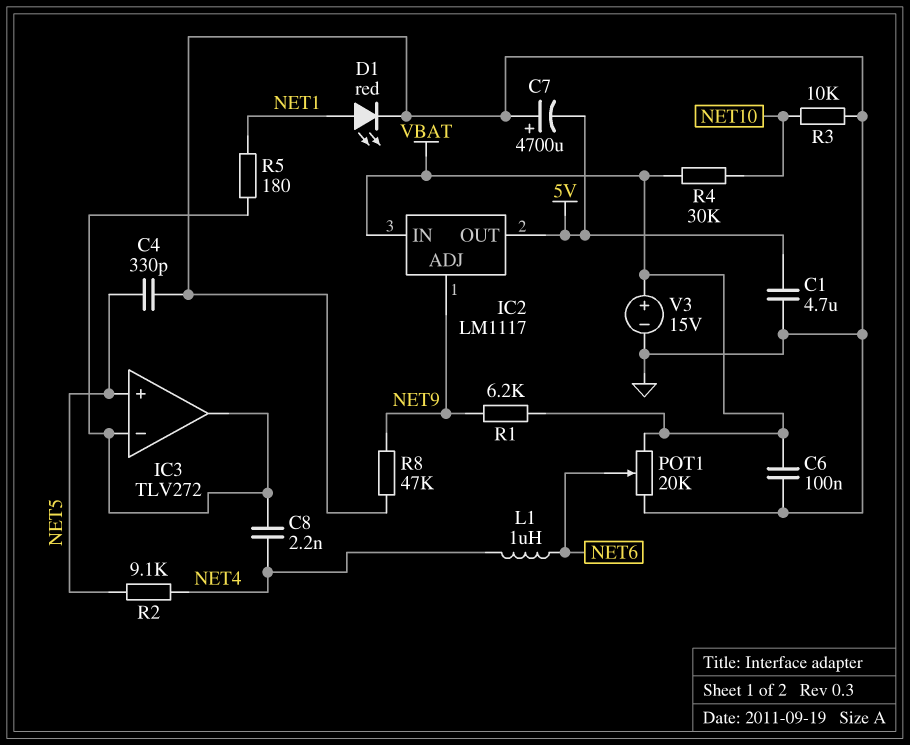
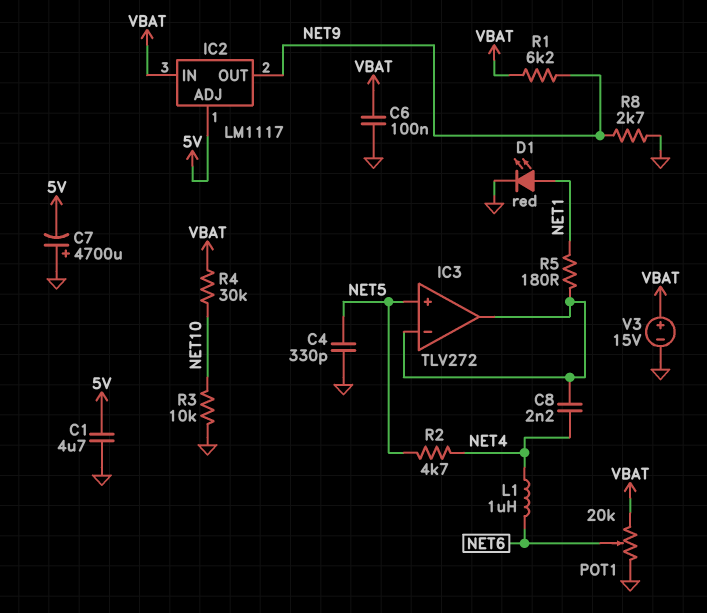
IC2 pin ADJ: NET9 -> 5V
IC2 pin OUT: 5V -> NET9
R2: 9.1k (NET4, NET5) -> 4.7k (NET4, NET5)
R8: 47k (GND, NET9) -> 2.7k (GND, NET9)

